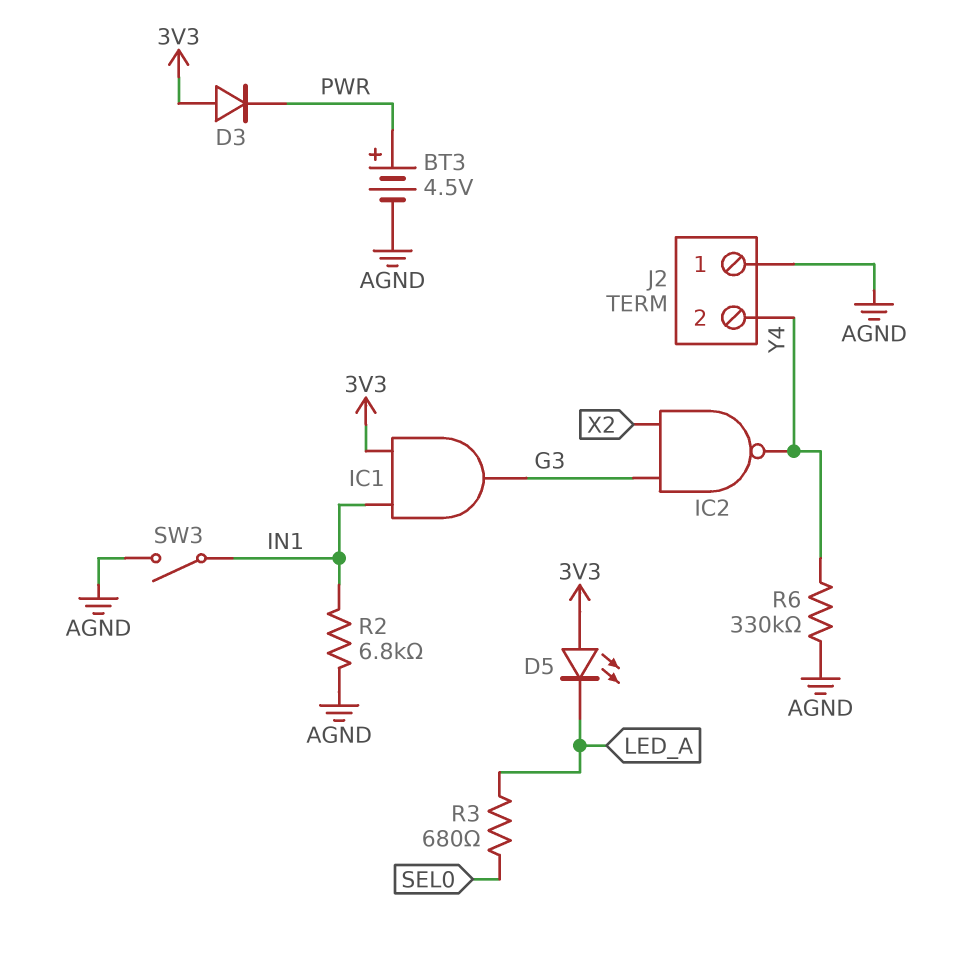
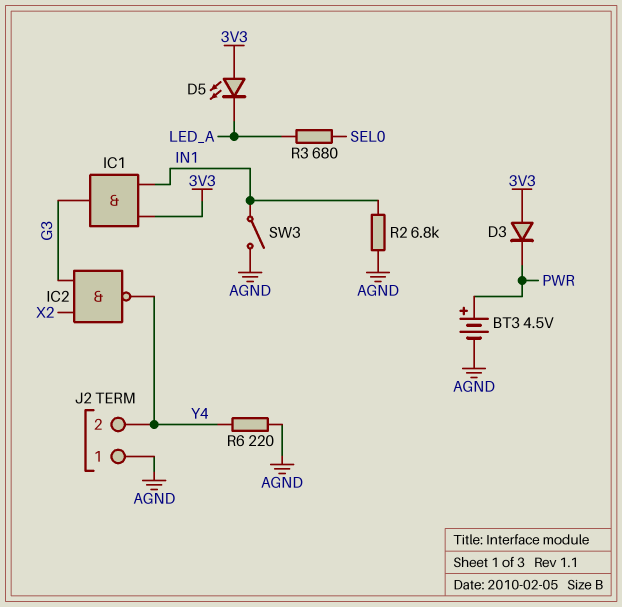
R6: 330k (AGND, Y4) -> 220 (AGND, Y4)

